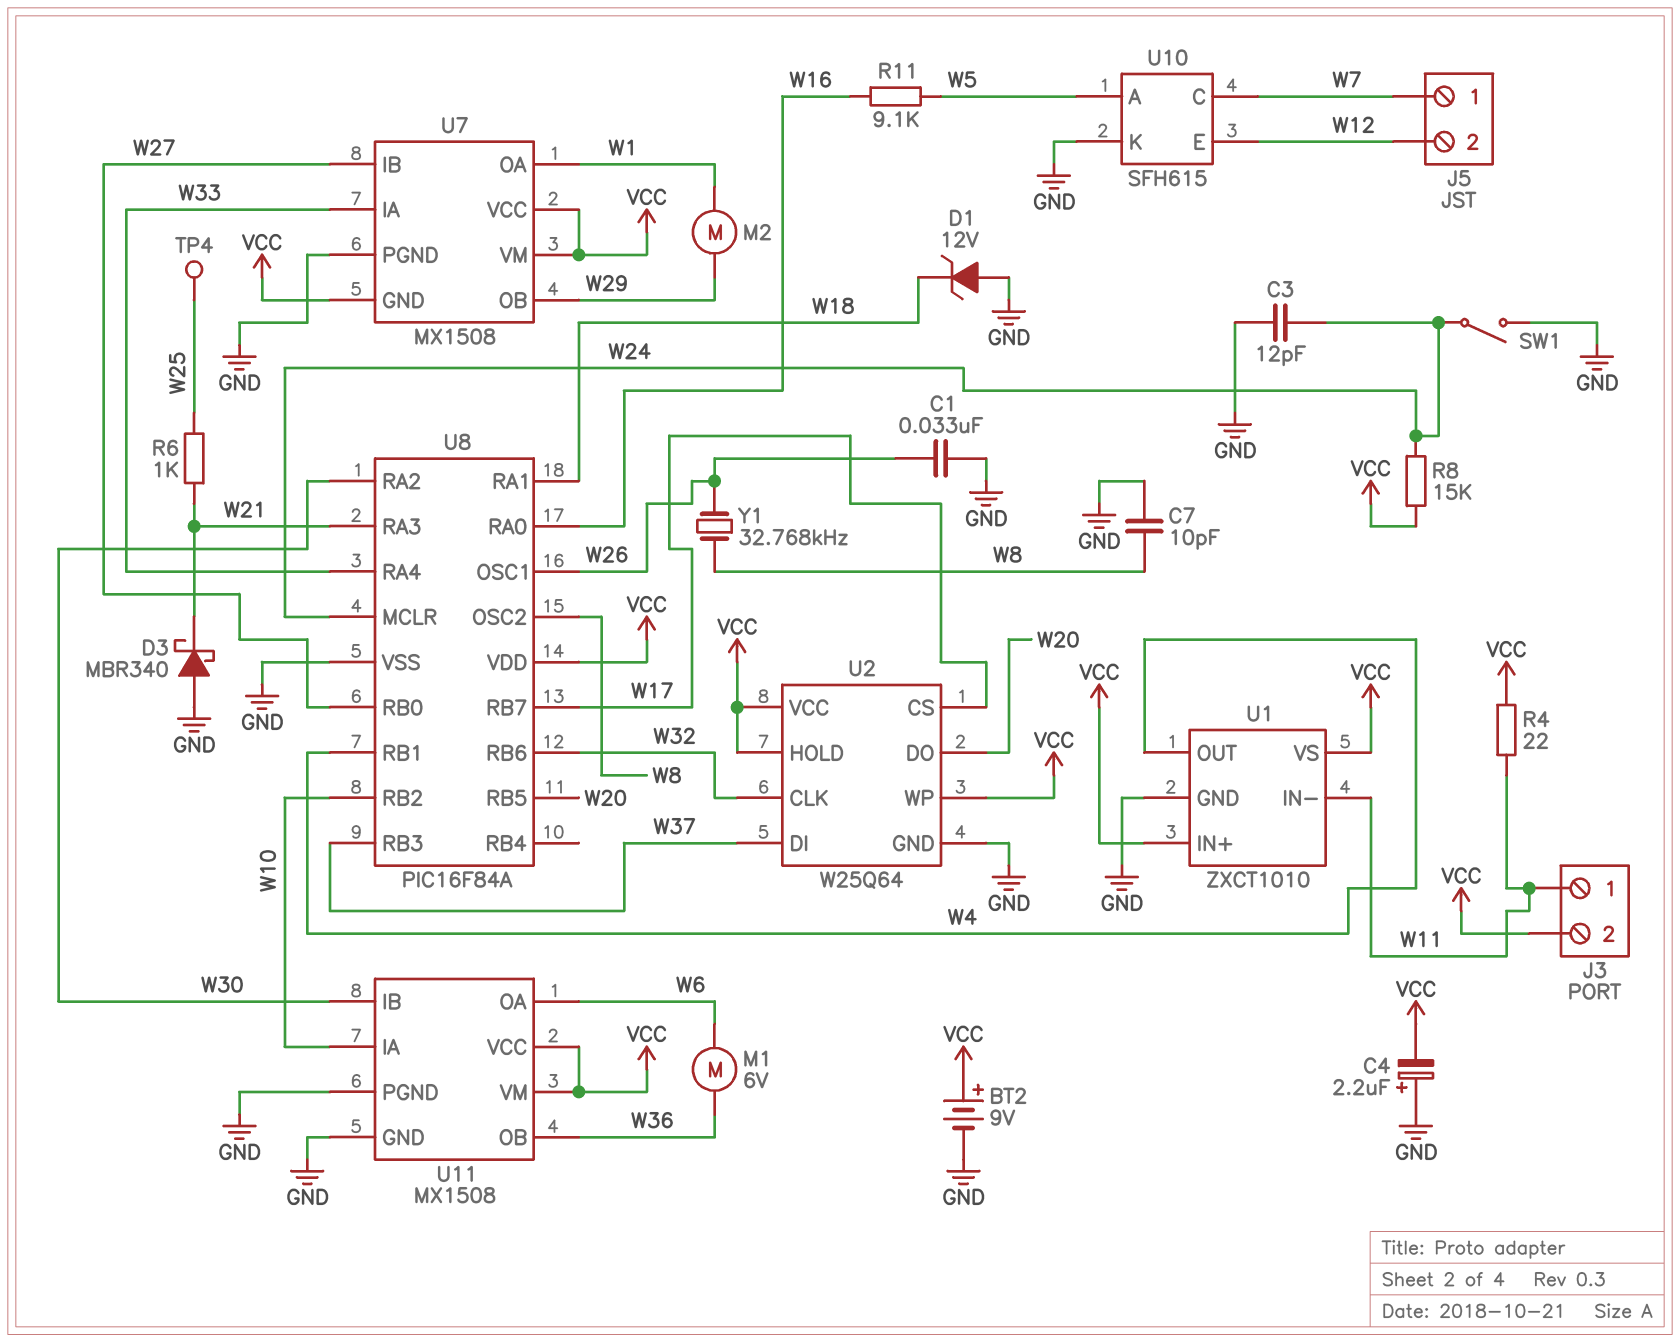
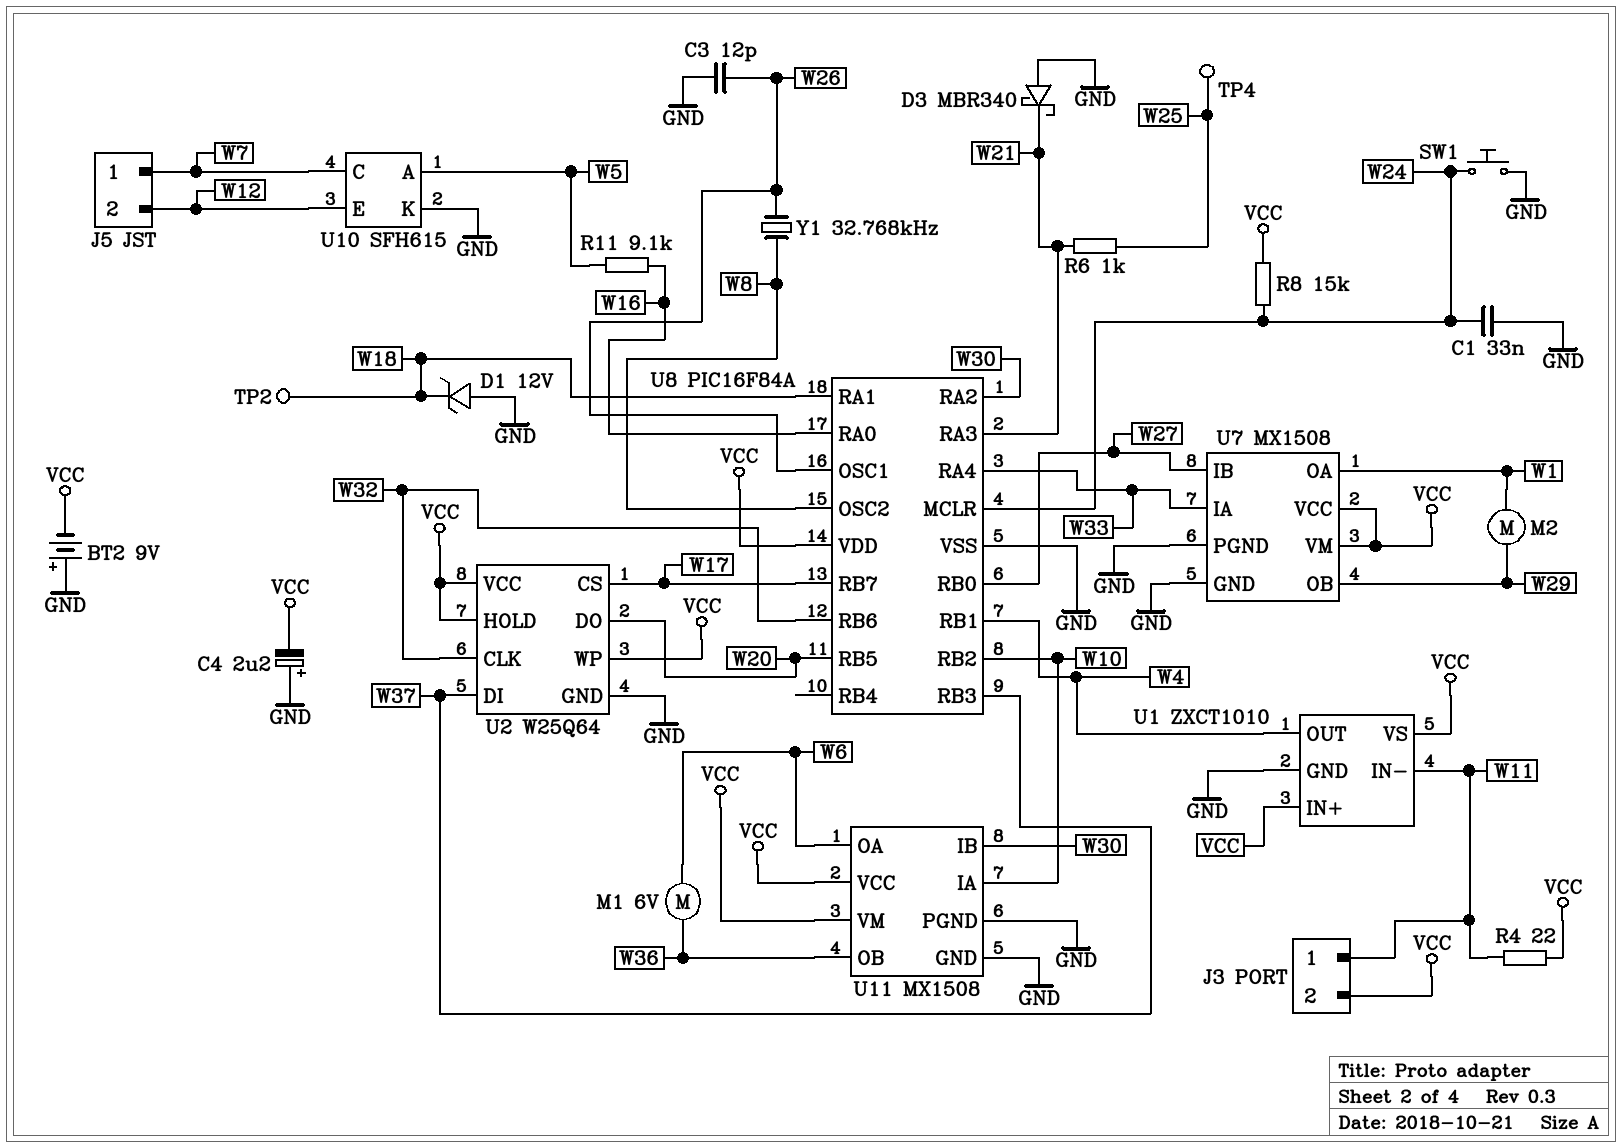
BT2: 9V (plus VCC, minus GND) -> 9V (plus GND, minus VCC)
C1: 33nF (GND, W26) -> 33nF (GND, W24)
C3: 12pF (GND, W24) -> 12pF (GND, W26)
C7: 10pF (GND, W8) -> none
SW1: switch (GND, W24) -> button (GND, W24)
TP2: none -> test point (W18)
U7 pin GND: VCC -> GND

